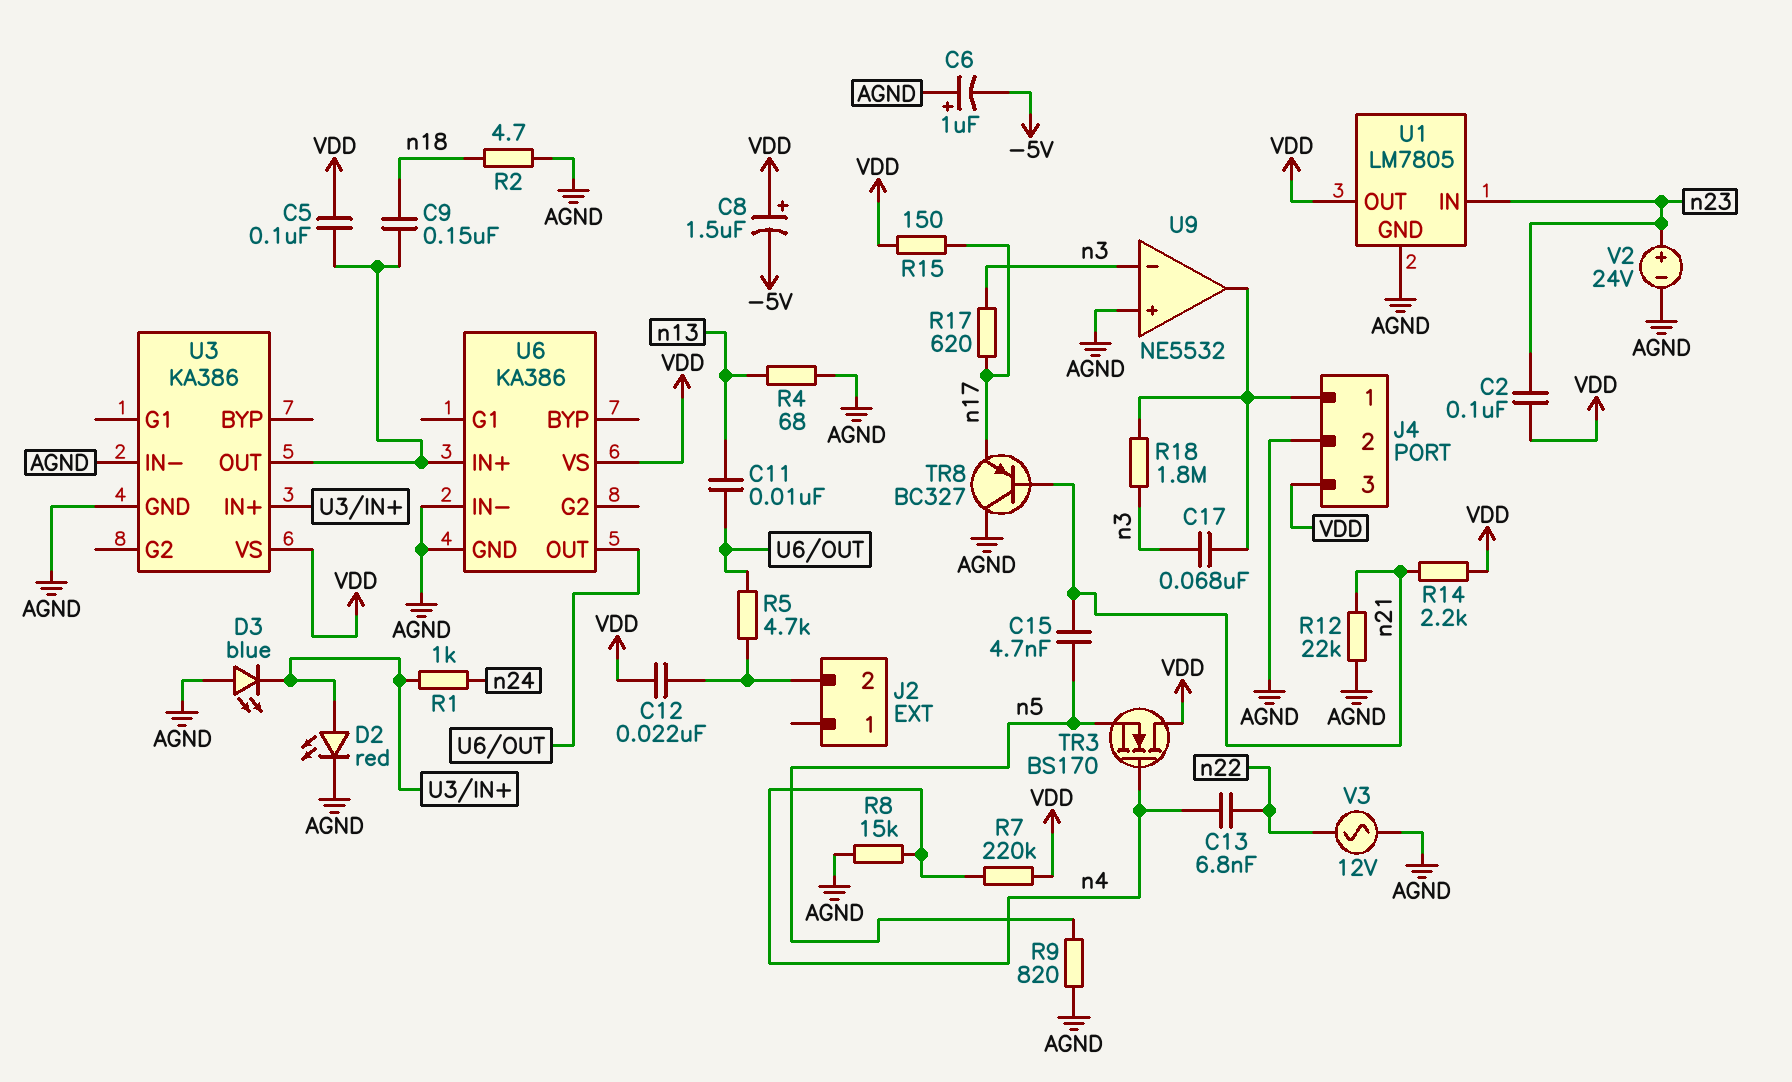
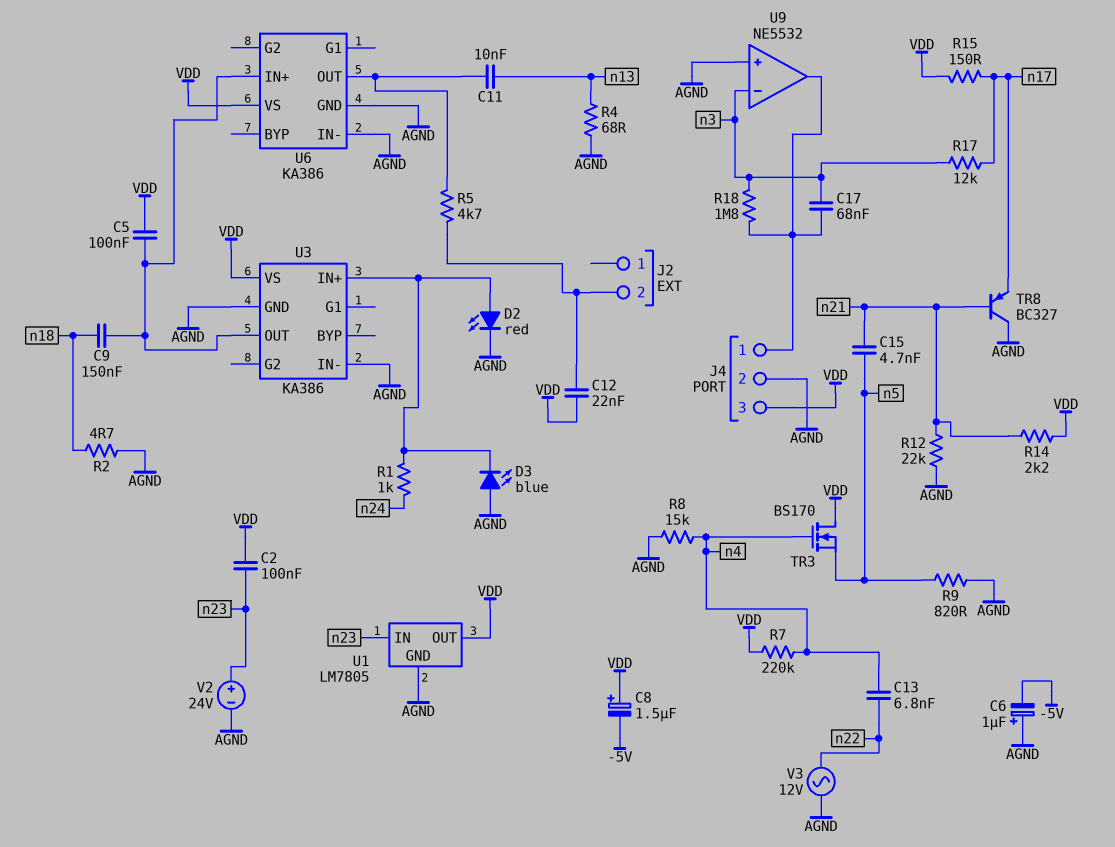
R17: 620 (n3, n17) -> 12k (n3, n17)

